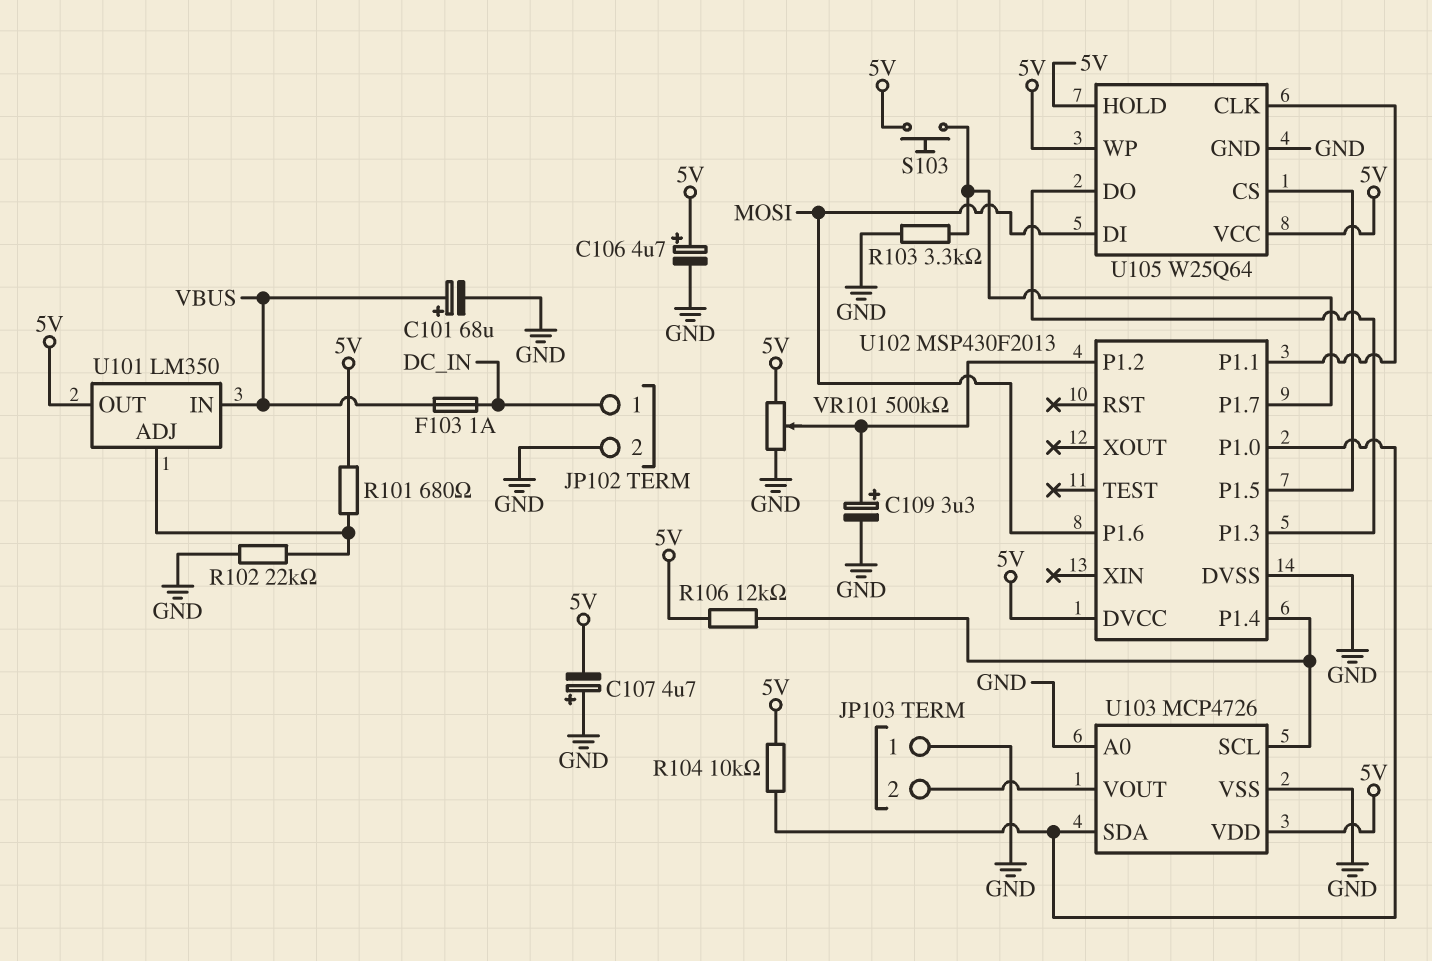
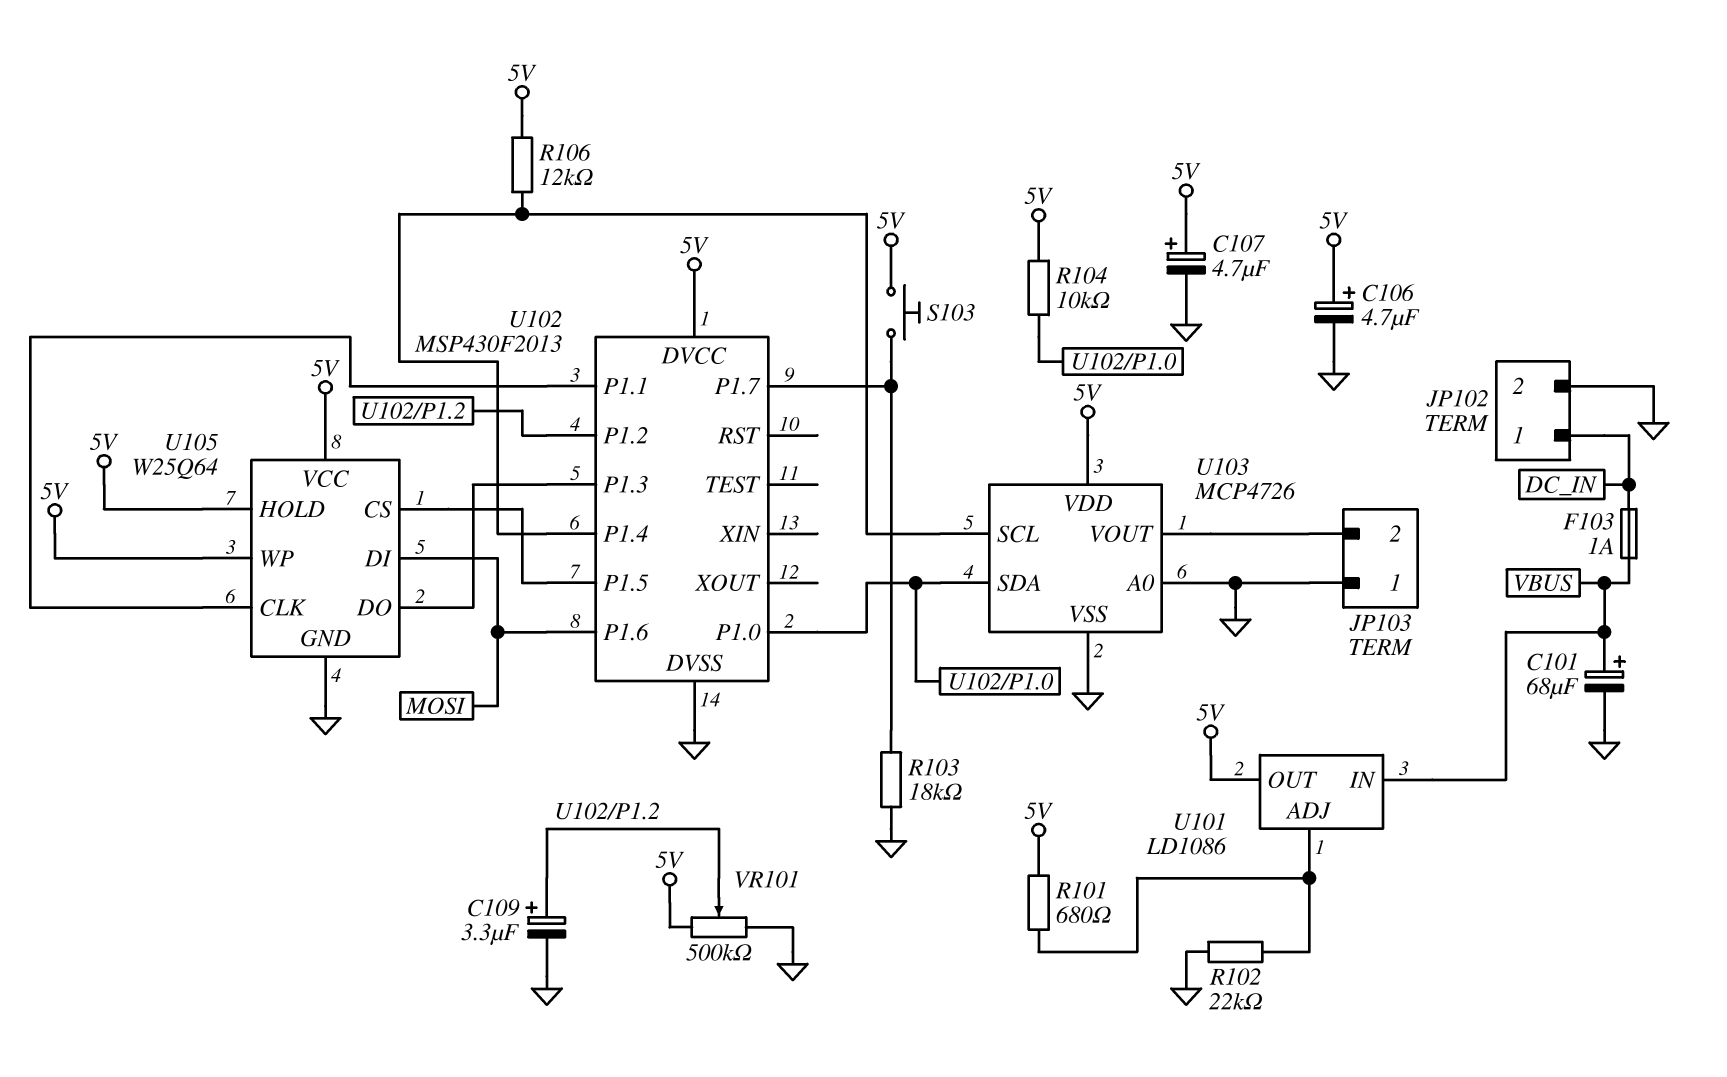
C107: 4.7uF (plus GND, minus 5V) -> 4.7uF (plus 5V, minus GND)
R103: 3.3k (GND, U102/P1.7) -> 18k (GND, U102/P1.7)
U101: LM350 -> LD1086

